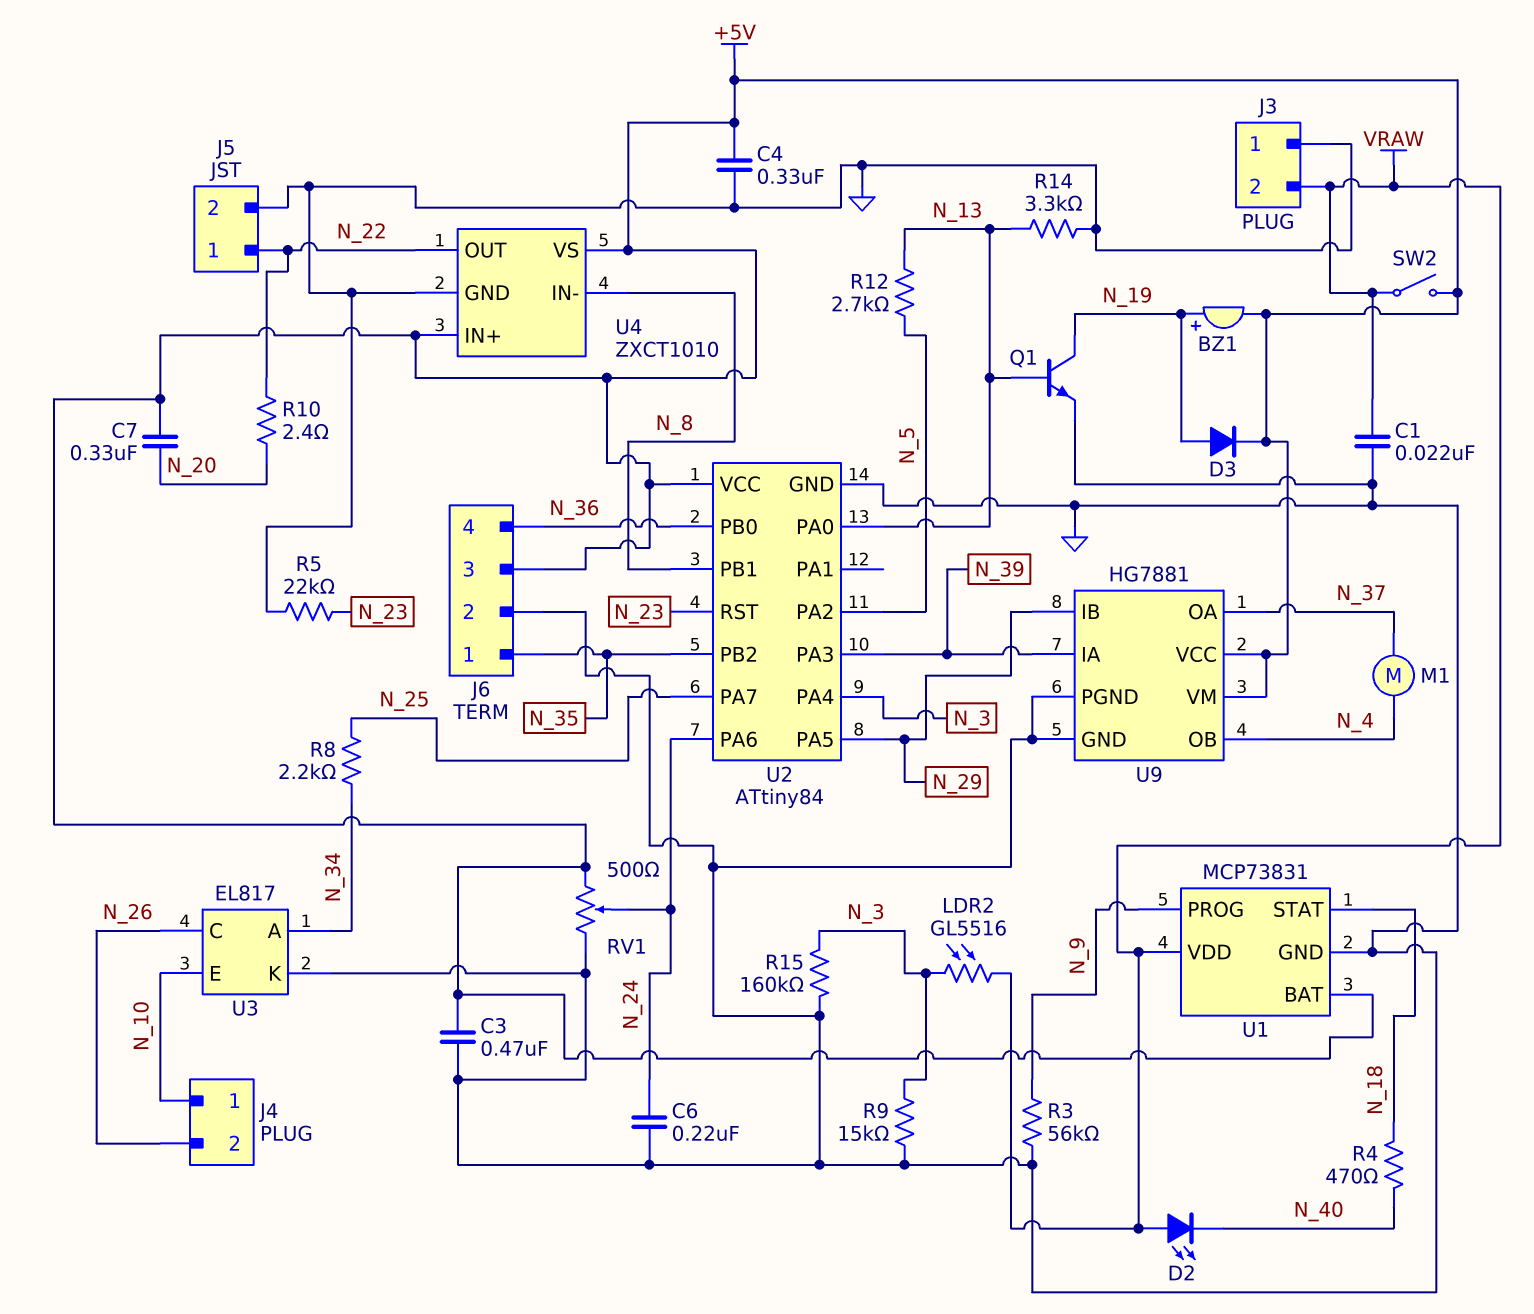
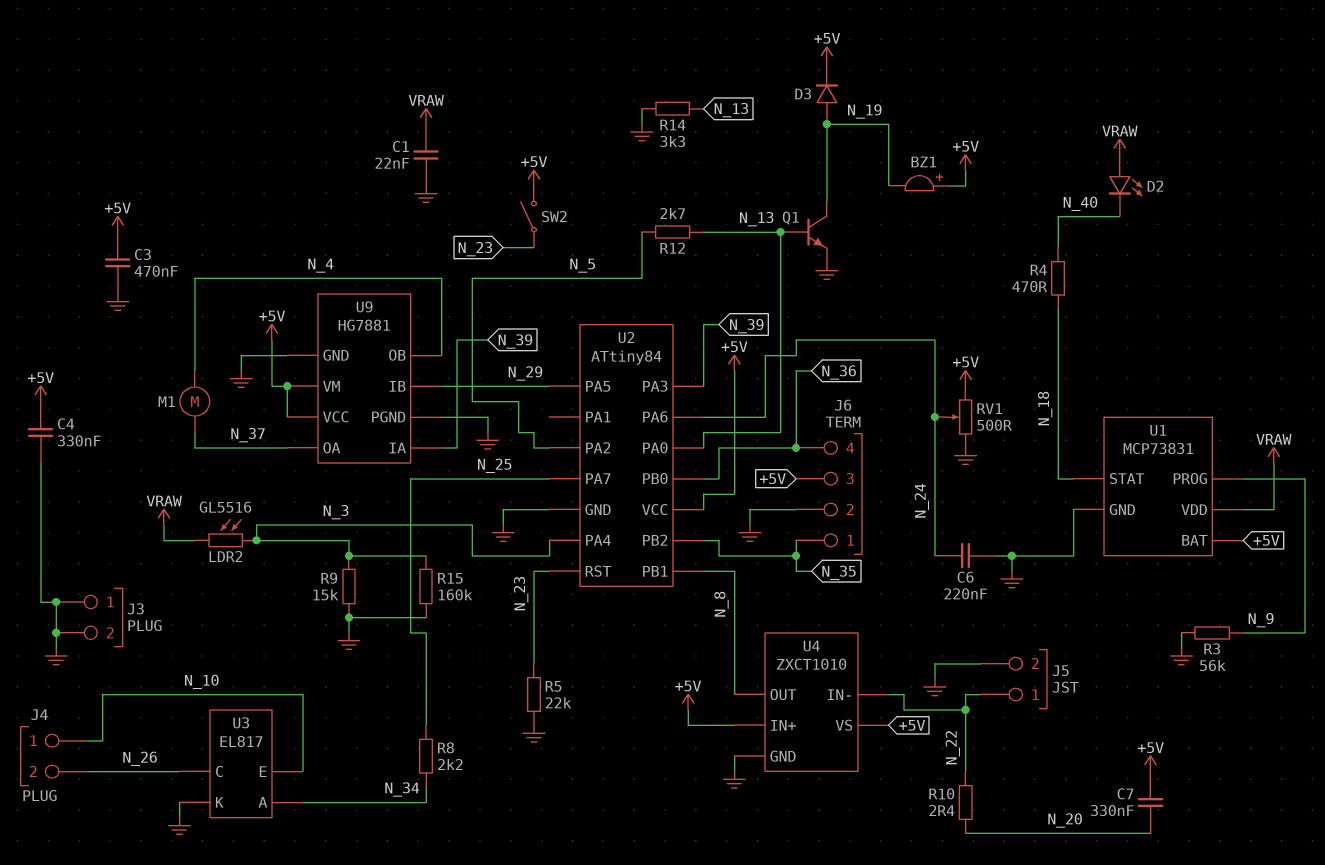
BZ1: buzzer (plus N_19, minus +5V) -> buzzer (plus +5V, minus N_19)
J3 pin 2: VRAW -> GND
SW2: switch (+5V, VRAW) -> switch (+5V, N_23)
U4 pin IN-: N_8 -> N_22
U4 pin OUT: N_22 -> N_8

